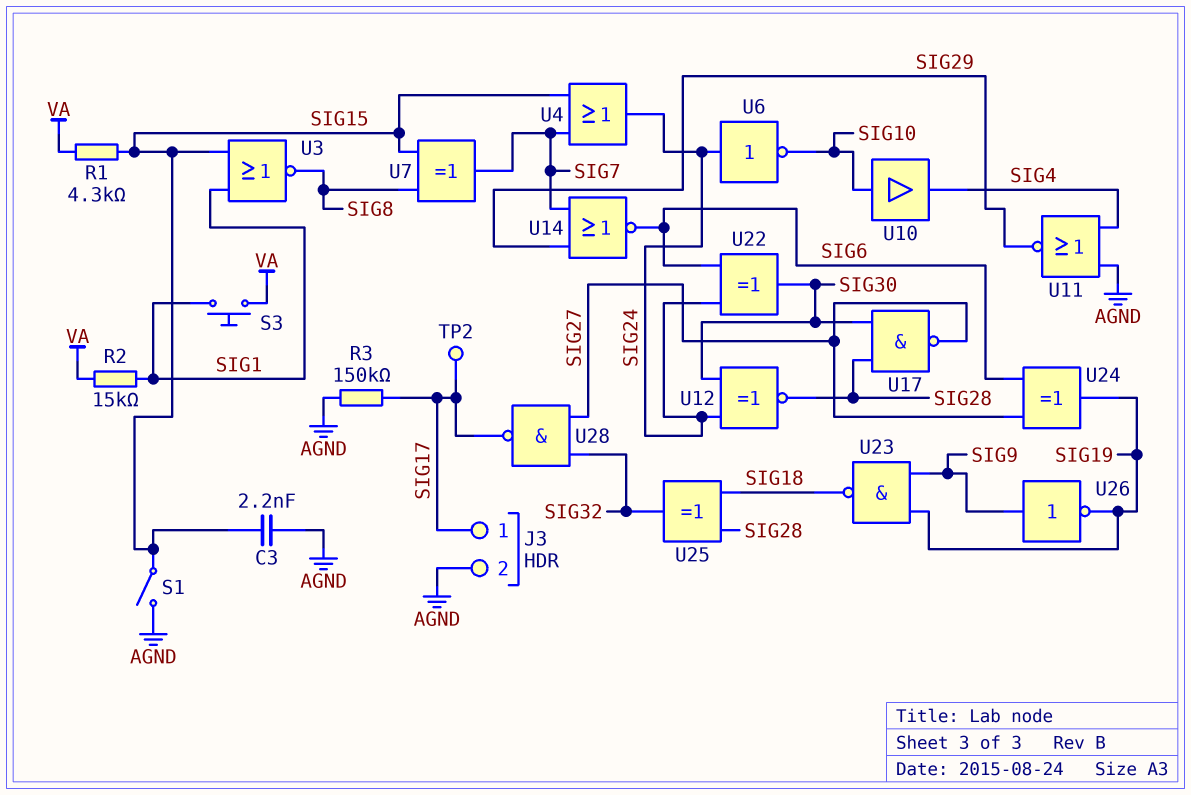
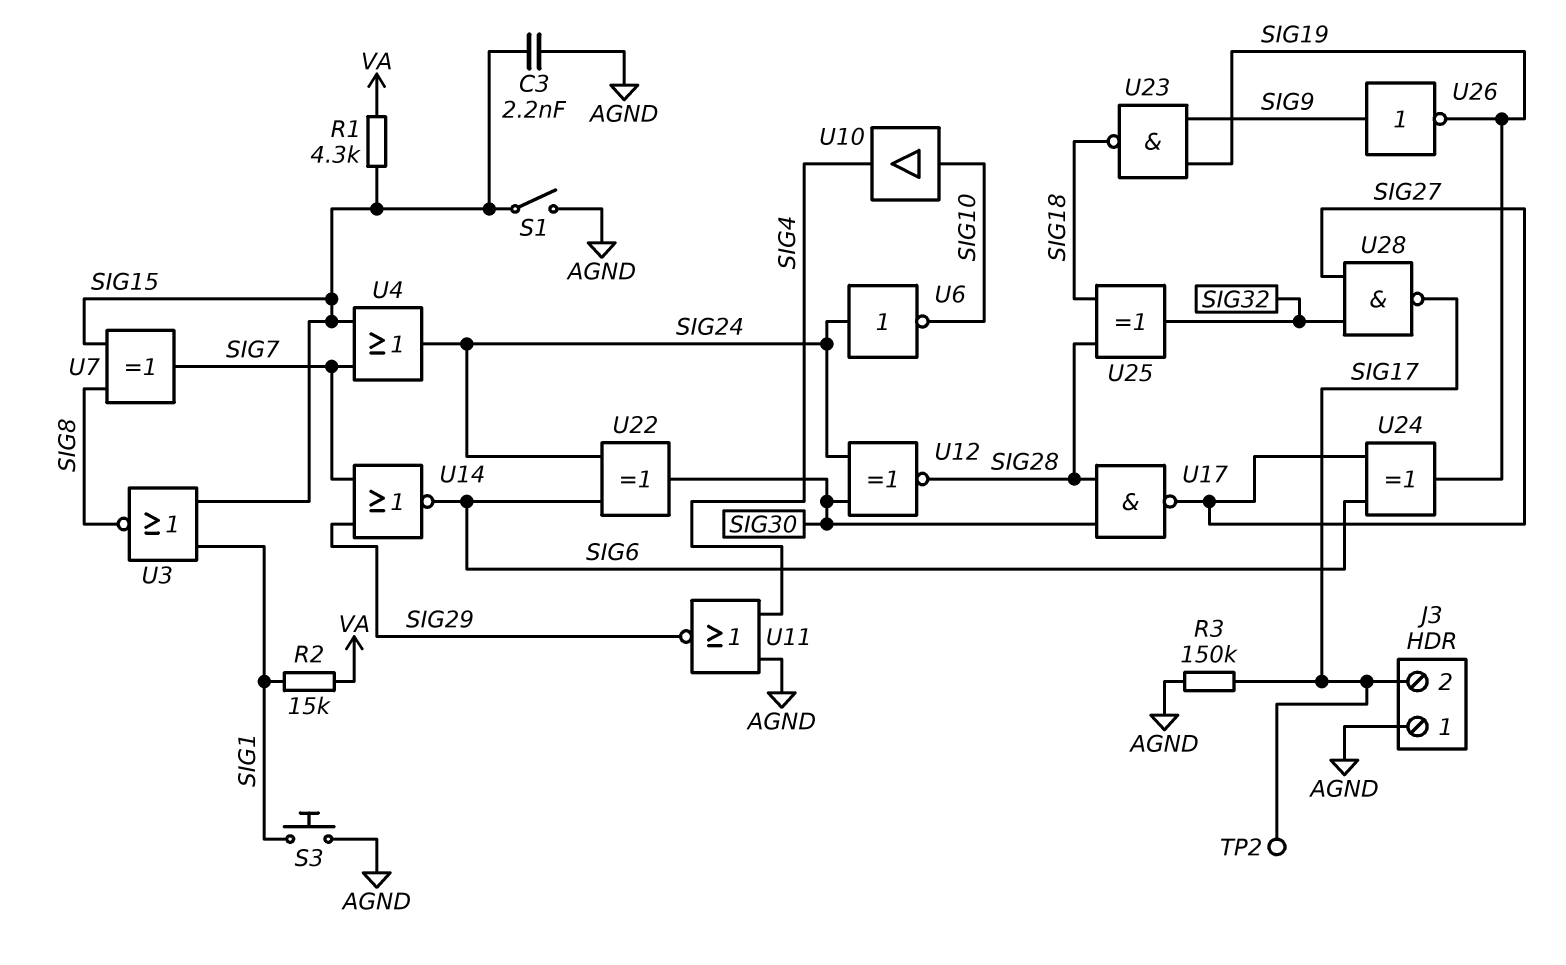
J3 pin 1: SIG17 -> AGND
J3 pin 2: AGND -> SIG17
S3: button (SIG1, VA) -> button (AGND, SIG1)

